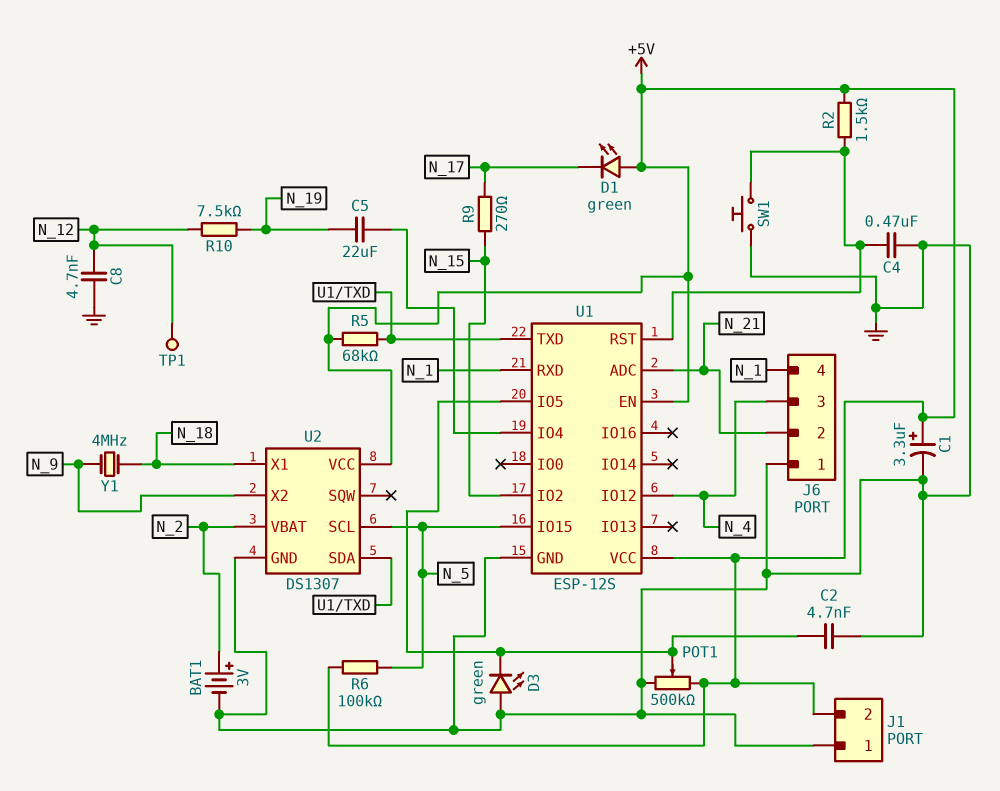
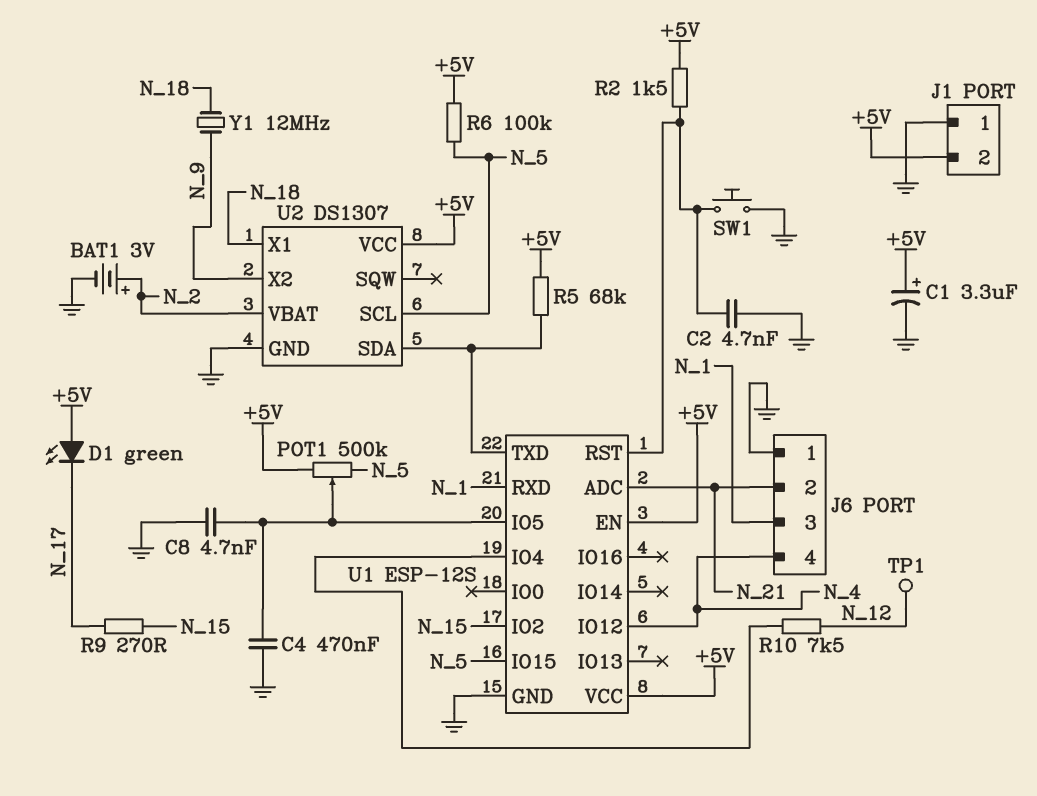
C2: 4.7nF (GND, U1/IO5) -> 4.7nF (GND, U1/RST)
C4: 470nF (GND, U1/RST) -> 470nF (GND, U1/IO5)
C5: 22uF (N_19, U1/IO4) -> none
C8: 4.7nF (GND, N_12) -> 4.7nF (GND, U1/IO5)
D3: LED green (A GND, K U1/IO5) -> none
J6 pin 3: N_4 -> N_1
J6 pin 4: N_1 -> N_4
POT1: 500k (+5V, GND, wiper U1/IO5) -> 500k (+5V, N_5, wiper U1/IO5)
R10: 7.5k (N_12, N_19) -> 7.5k (N_12, U1/IO4)
Y1: 4MHz (N_9, N_18) -> 12MHz (N_9, N_18)

